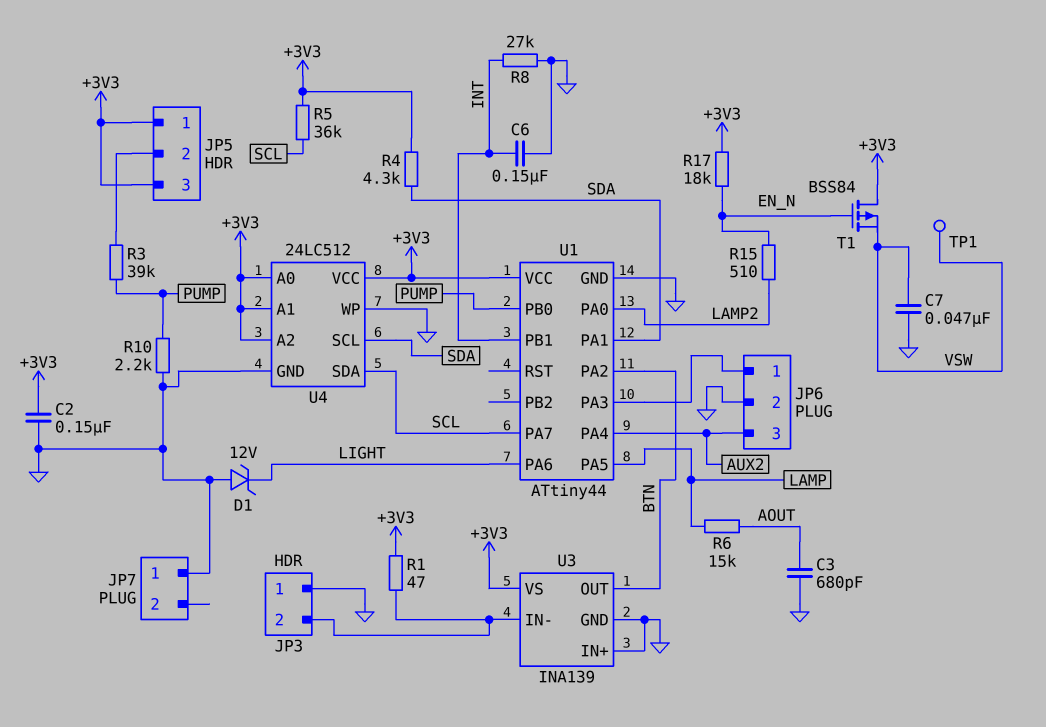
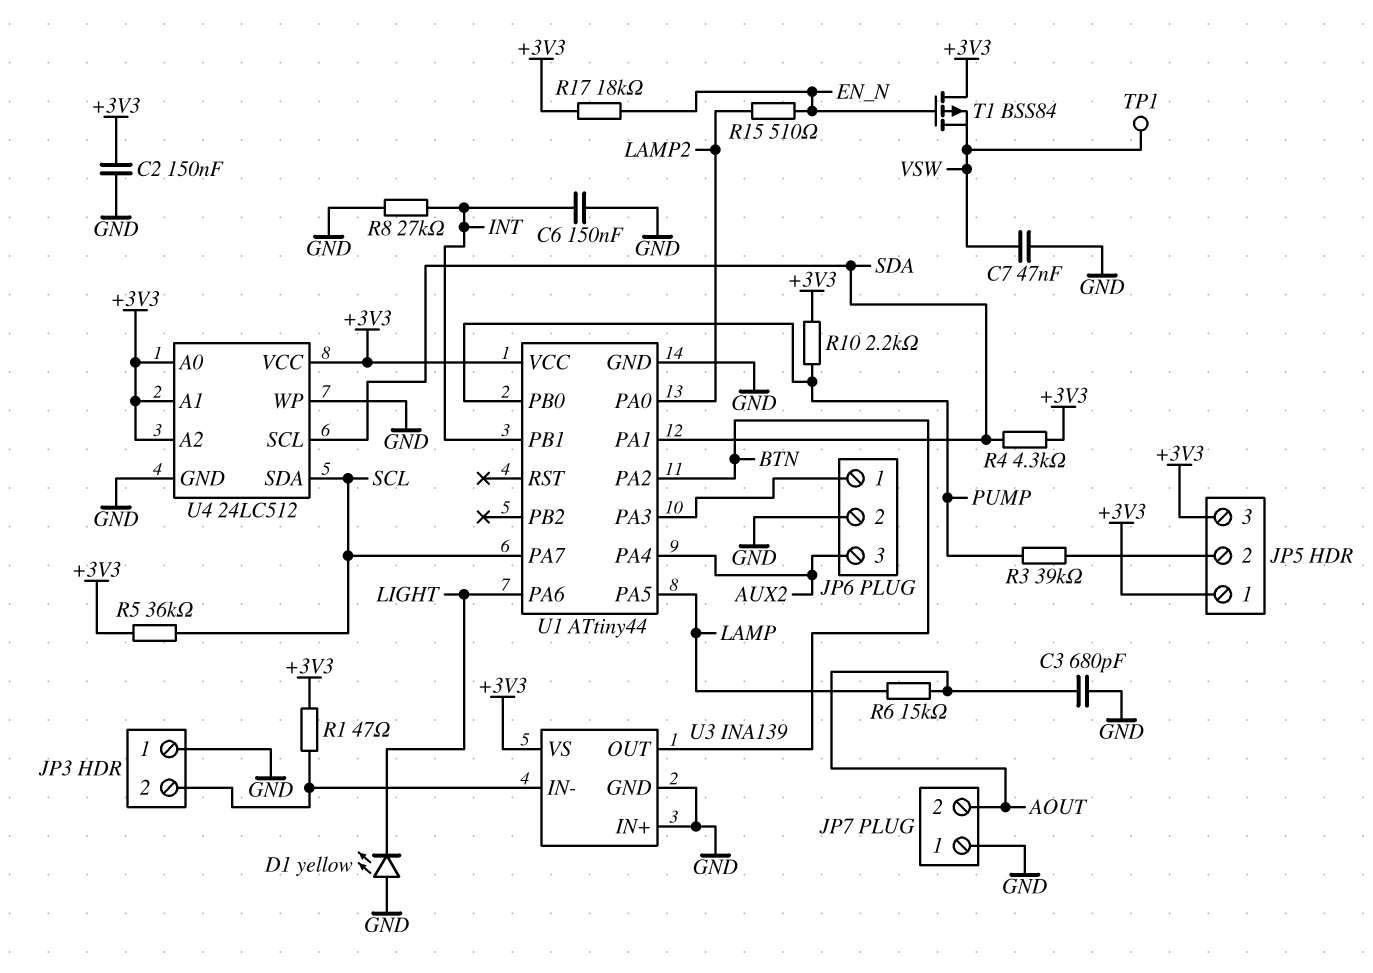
D1: zener 12V (A GND, K LIGHT) -> LED yellow (A GND, K LIGHT)
JP7 pin 2: none -> AOUT
R10: 2.2k (GND, PUMP) -> 2.2k (+3V3, PUMP)

